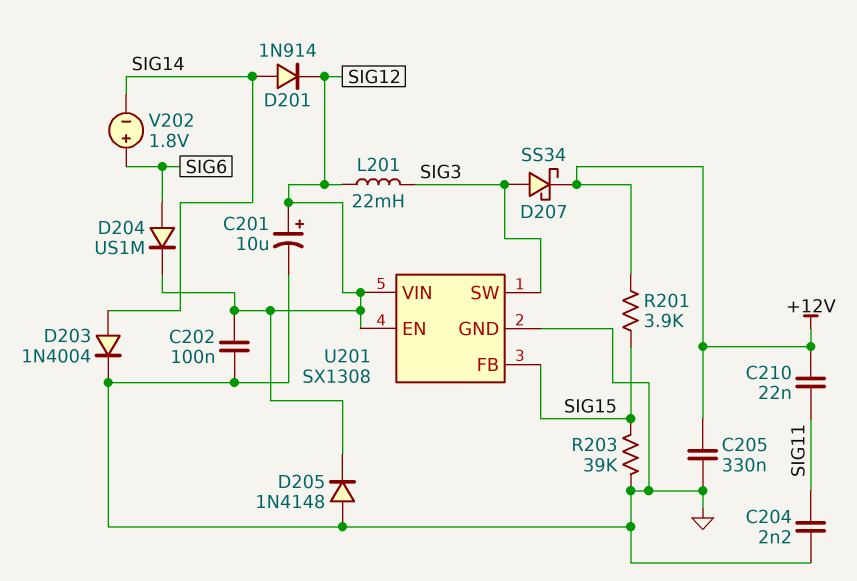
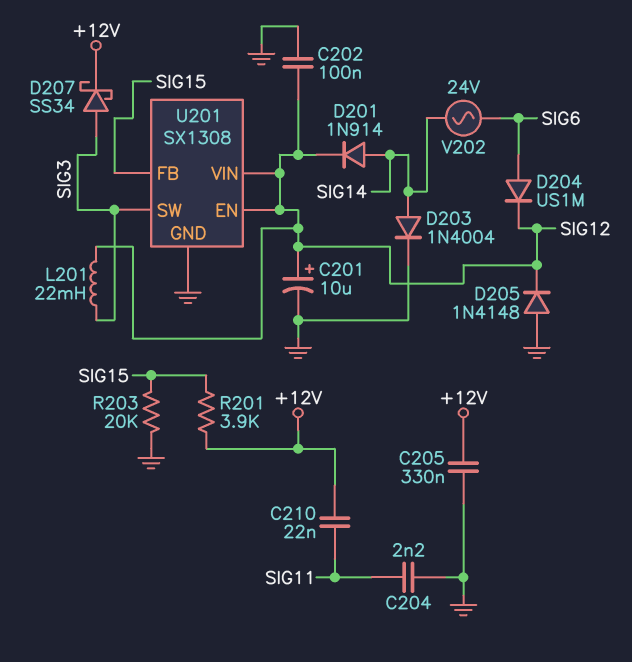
R203: 39k (GND, SIG15) -> 20k (GND, SIG15)
V202: 1.8V (plus SIG6, minus SIG14) -> AC 24V (SIG6, SIG14)

